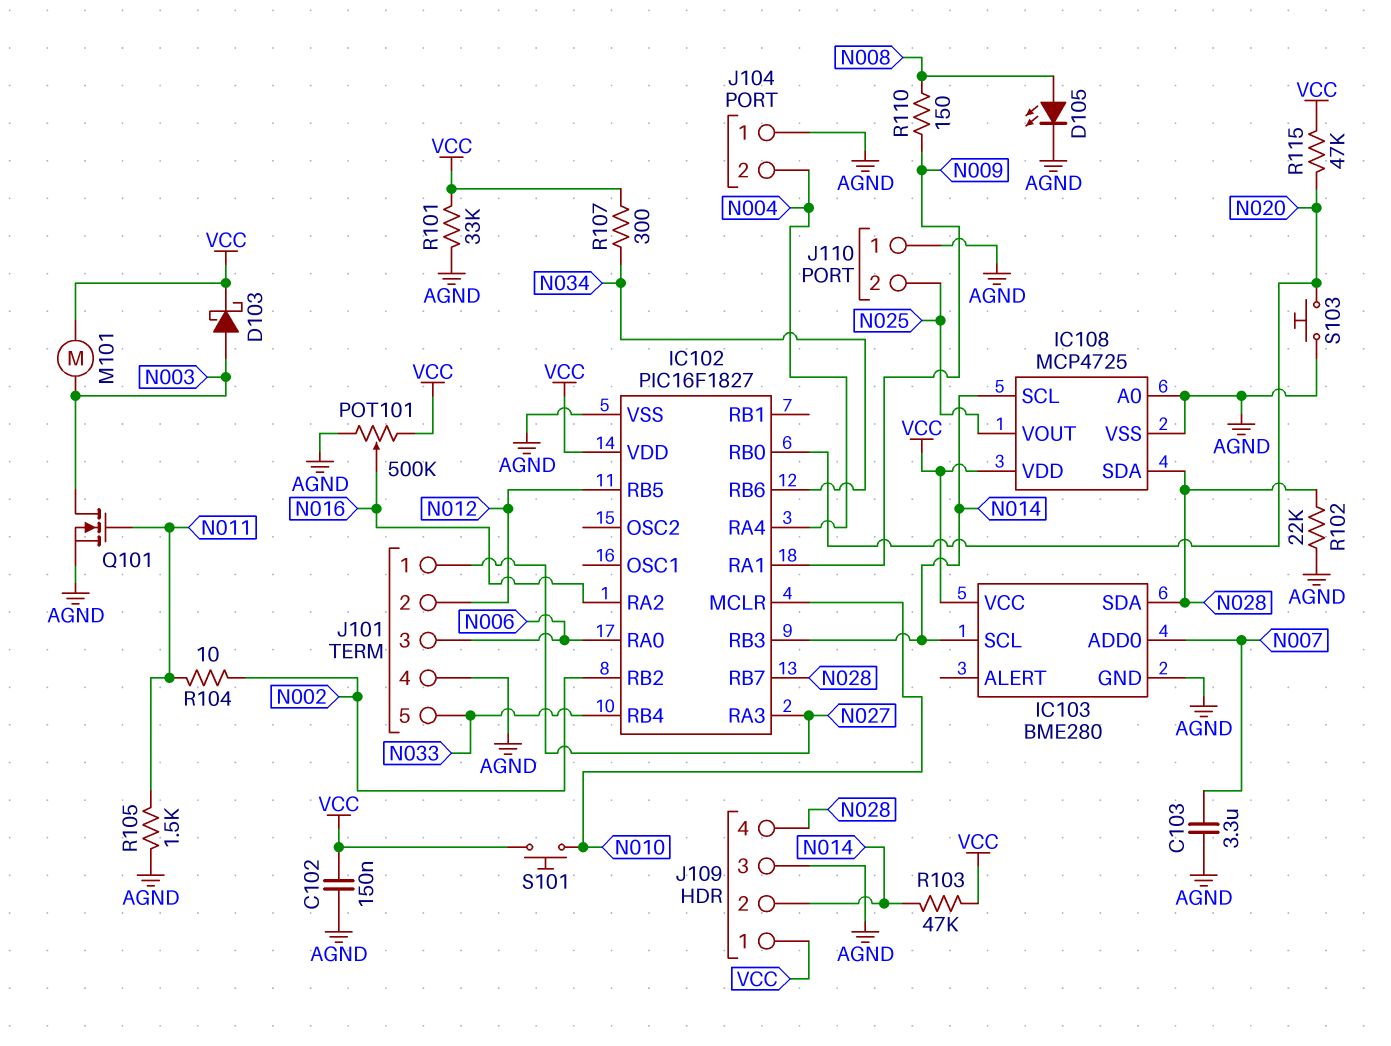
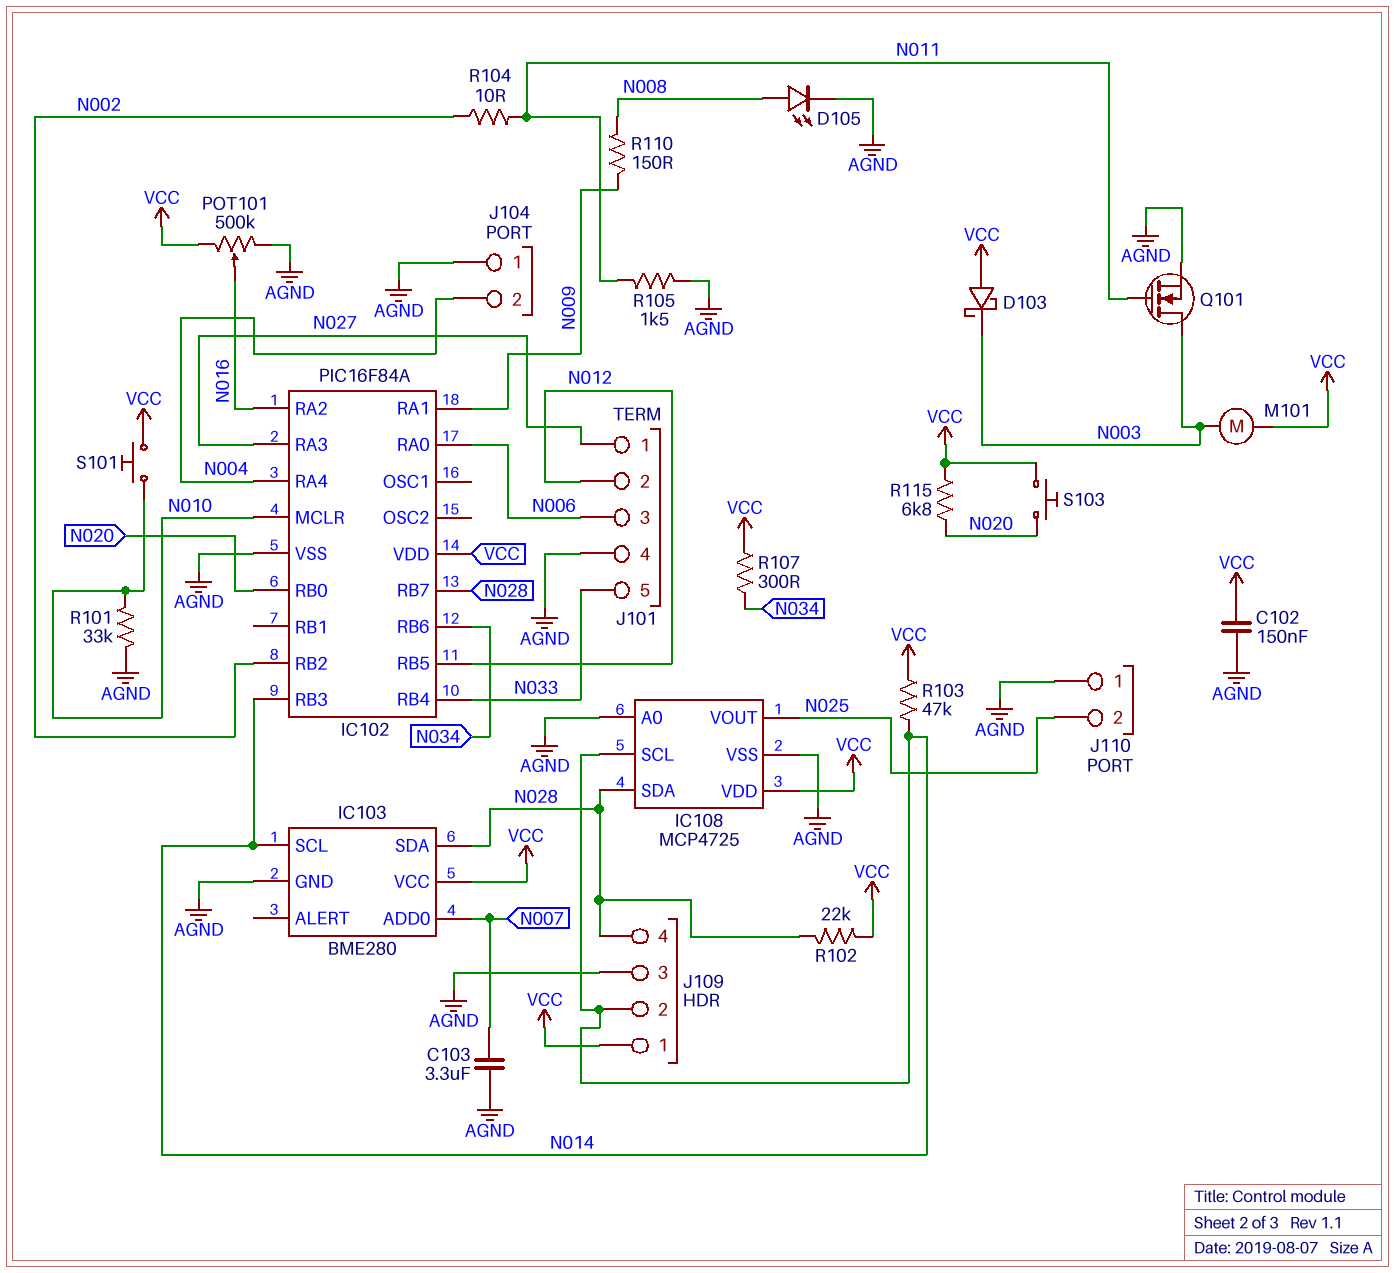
D103: schottky (A N003, K VCC) -> schottky (A VCC, K N003)
IC102: PIC16F1827 -> PIC16F84A
R101: 33k (AGND, VCC) -> 33k (AGND, N010)
R102: 22k (AGND, N028) -> 22k (N028, VCC)
R115: 47k (N020, VCC) -> 6.8k (N020, VCC)
S103: button (AGND, N020) -> button (N020, VCC)

